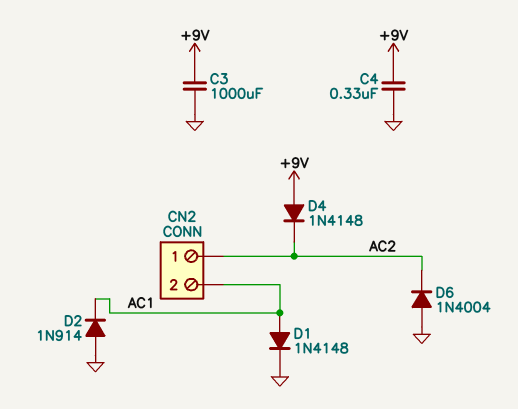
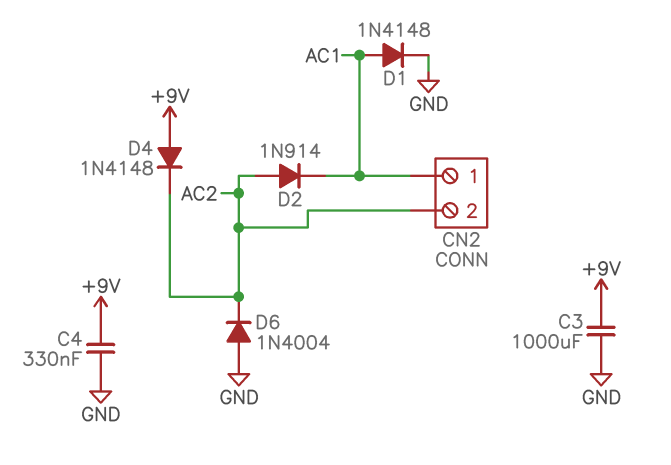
CN2 pin 1: AC2 -> AC1
CN2 pin 2: AC1 -> AC2
D2: diode 1N914 (A GND, K AC1) -> diode 1N914 (A AC2, K AC1)

